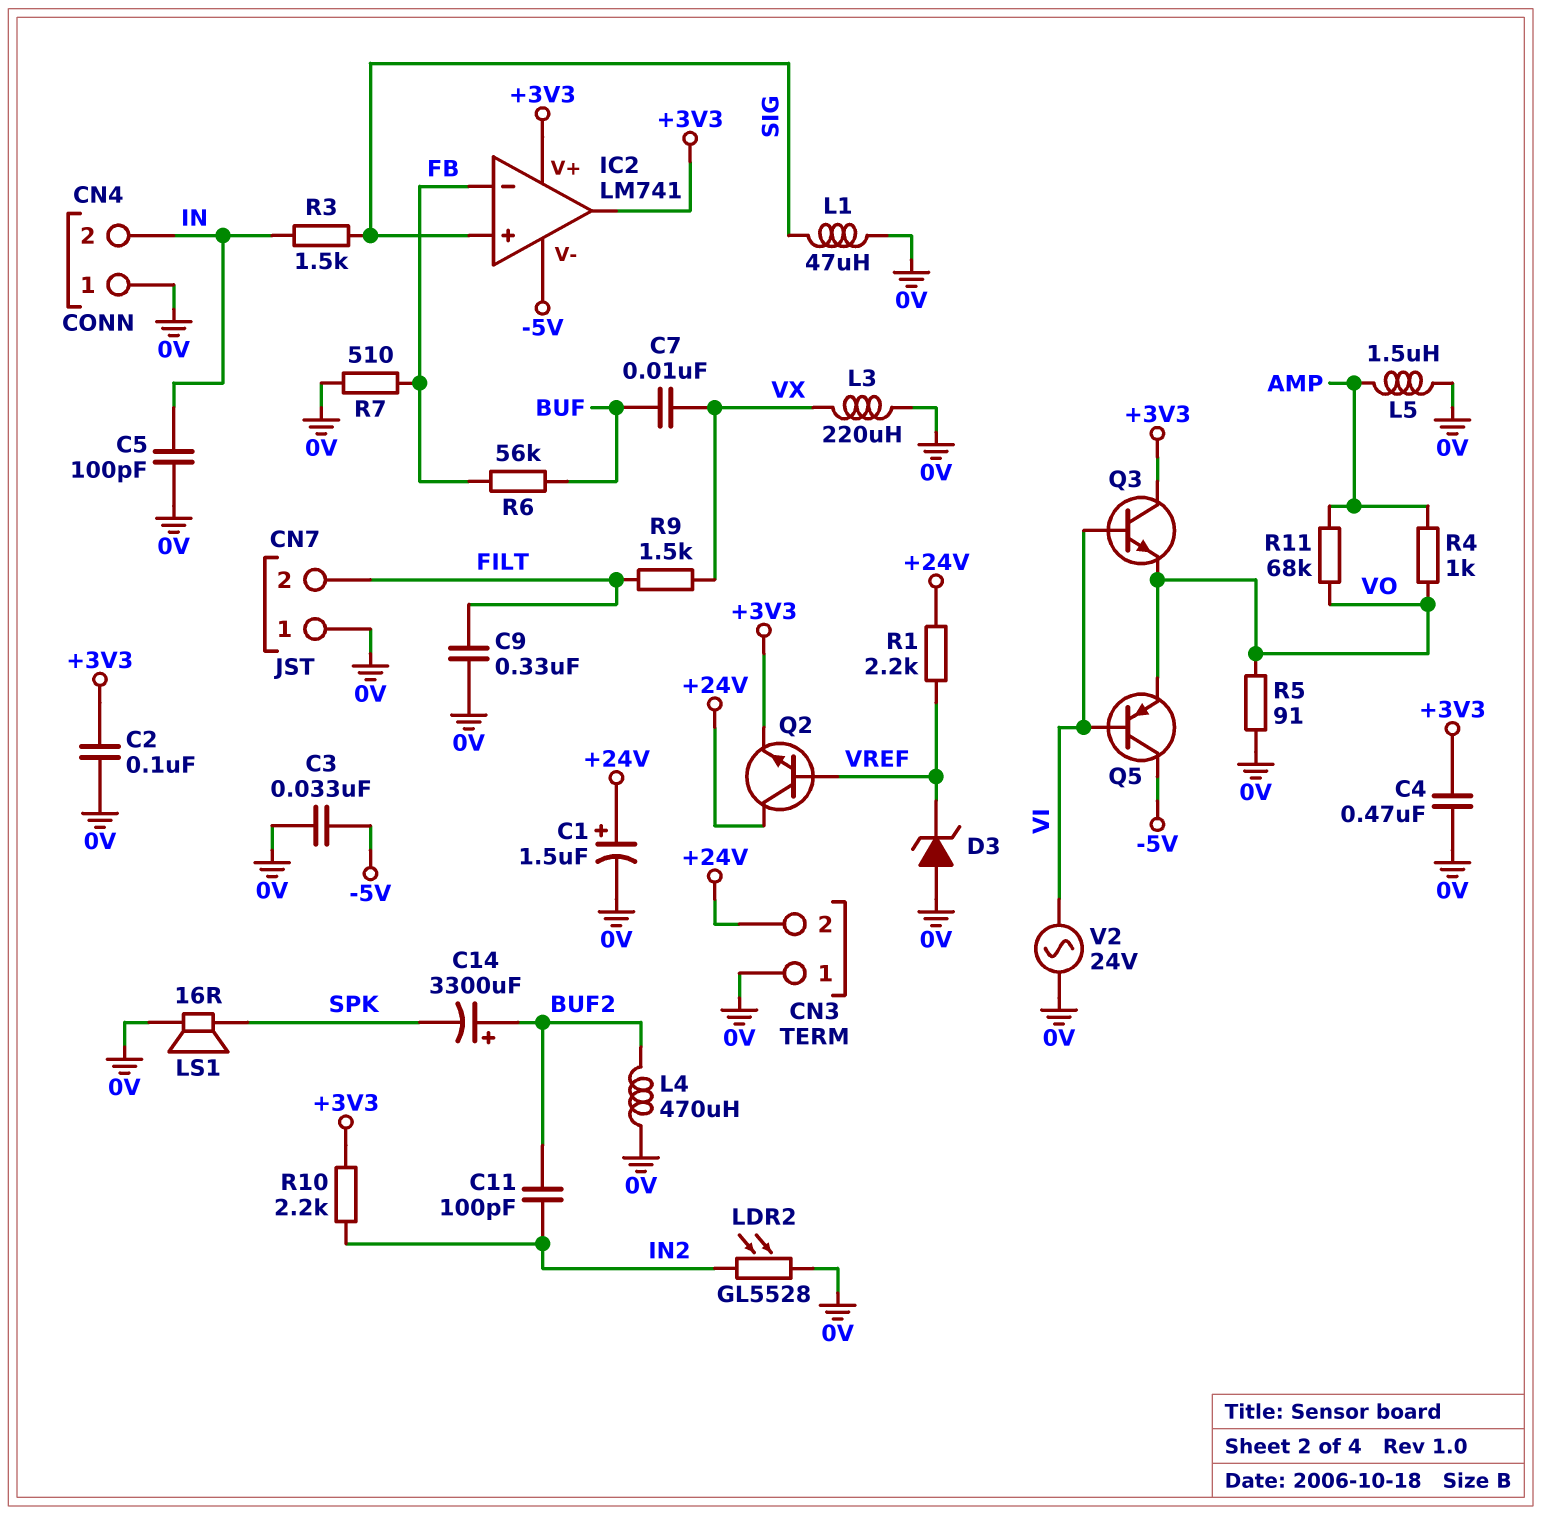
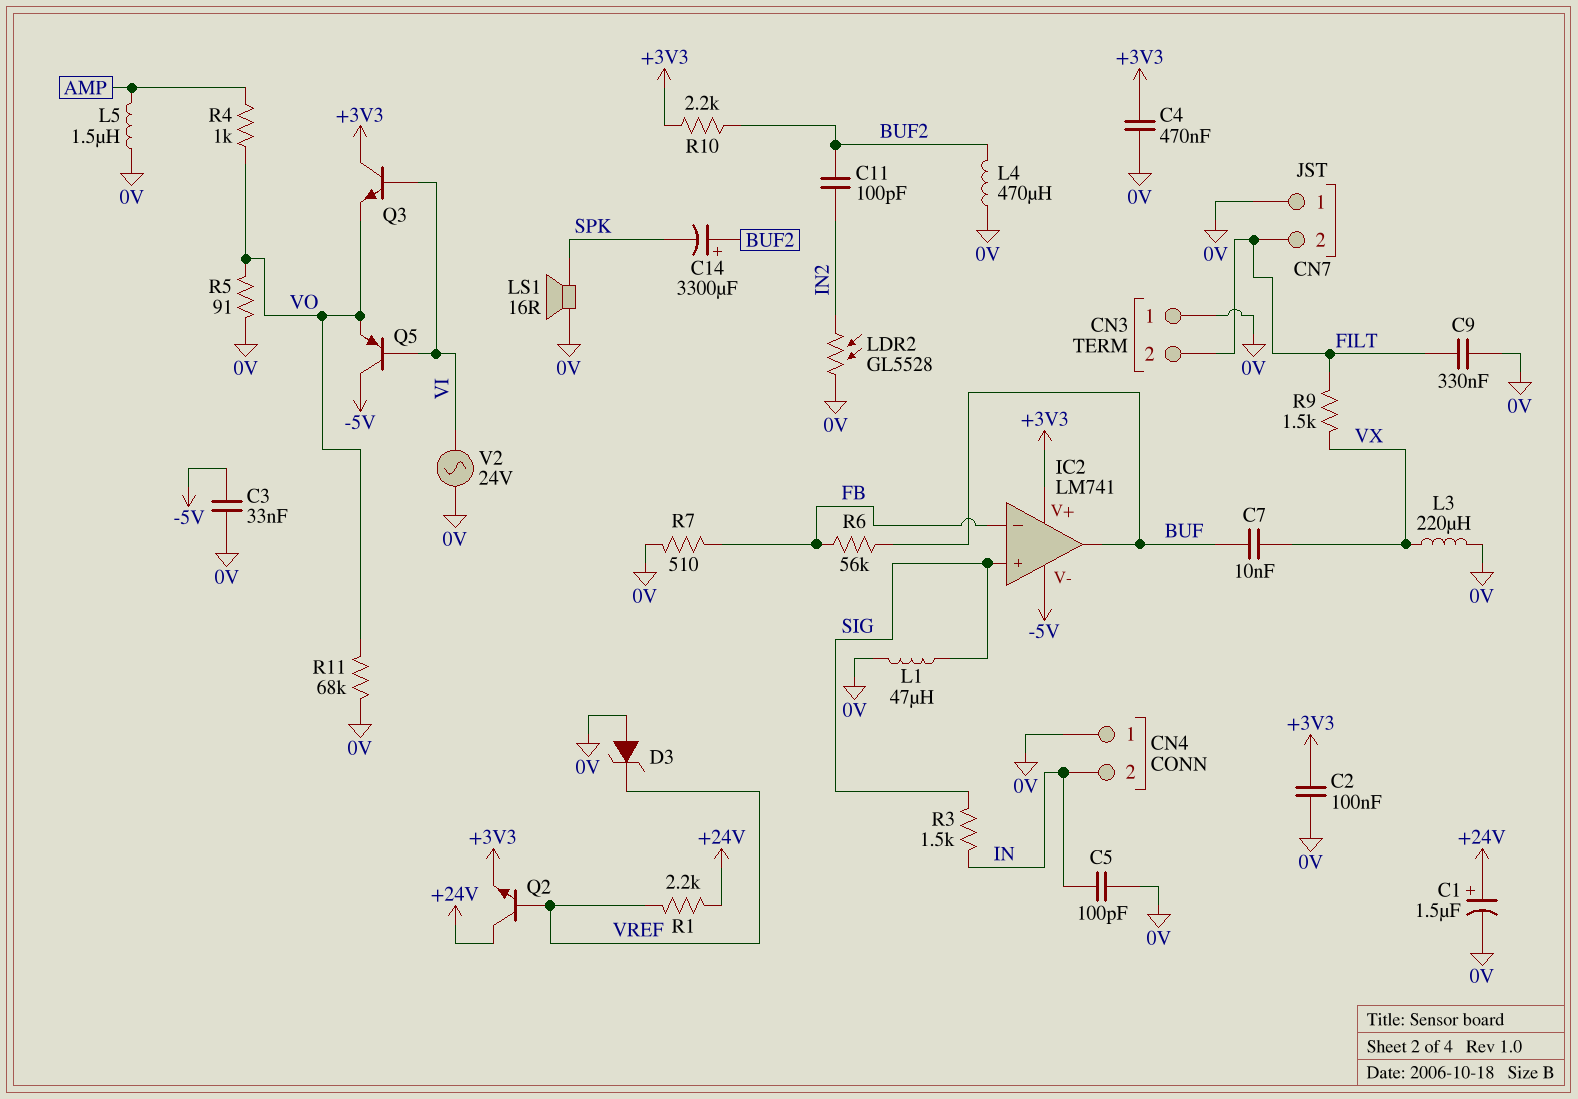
CN3 pin 2: +24V -> FILT
IC2 pin out: +3V3 -> BUF
R10: 2.2k (+3V3, IN2) -> 2.2k (+3V3, BUF2)
R11: 68k (AMP, VO) -> 68k (0V, VO)

